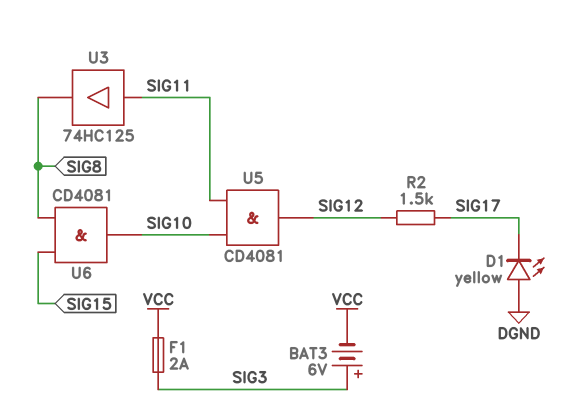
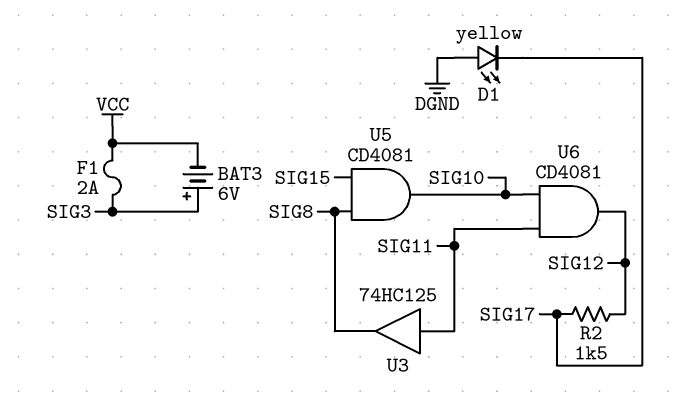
U5: AND CD4081 (in SIG10, in SIG11, out SIG12) -> AND CD4081 (in SIG8, in SIG15, out SIG10)
U6: AND CD4081 (in SIG8, in SIG15, out SIG10) -> AND CD4081 (in SIG10, in SIG11, out SIG12)

